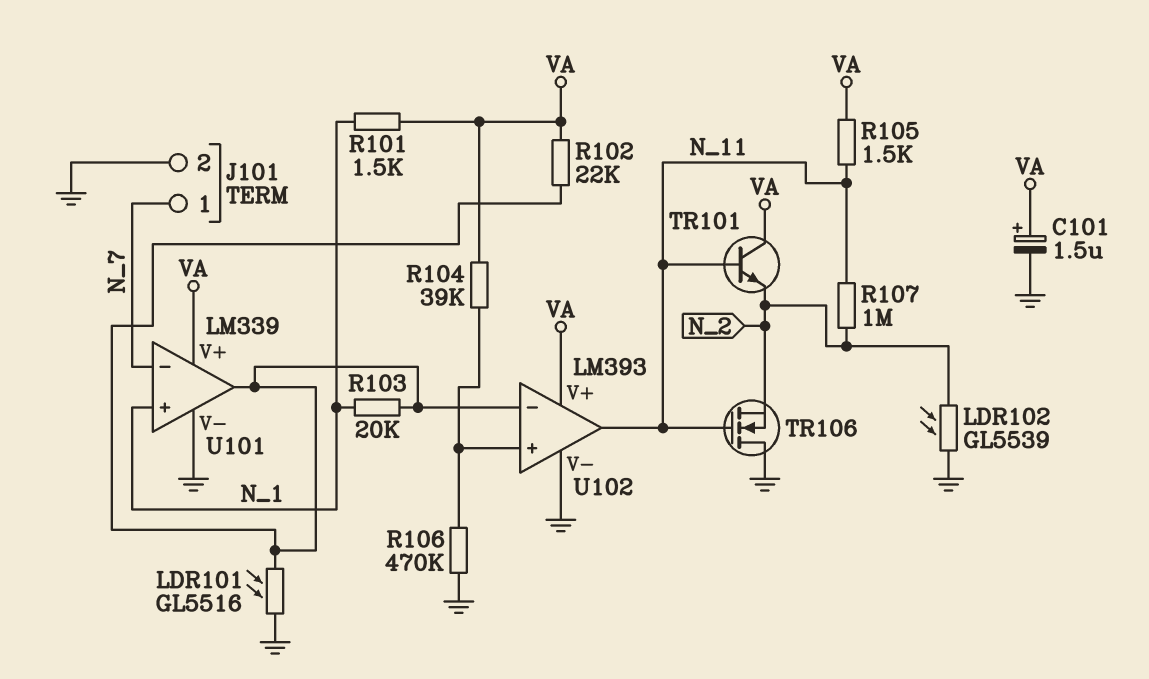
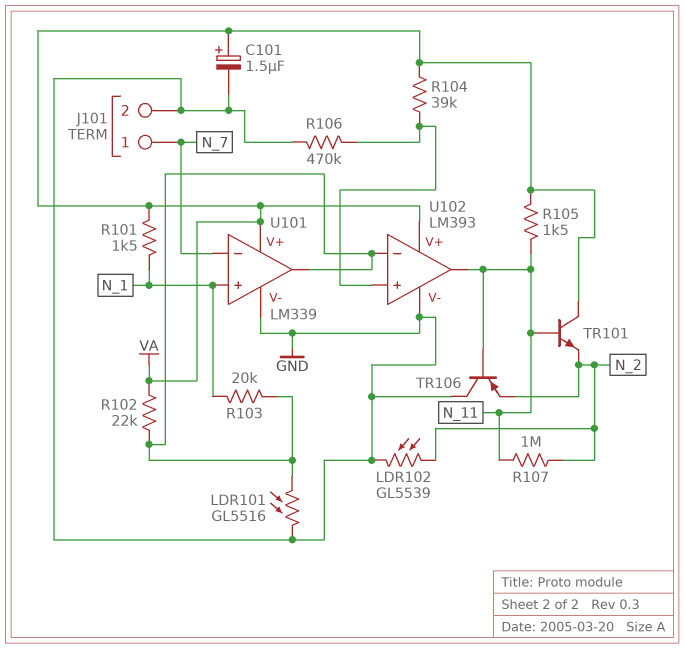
TR106: NMOS (G N_11, D GND, S N_2) -> PNP (B N_11, C GND, E N_2)

